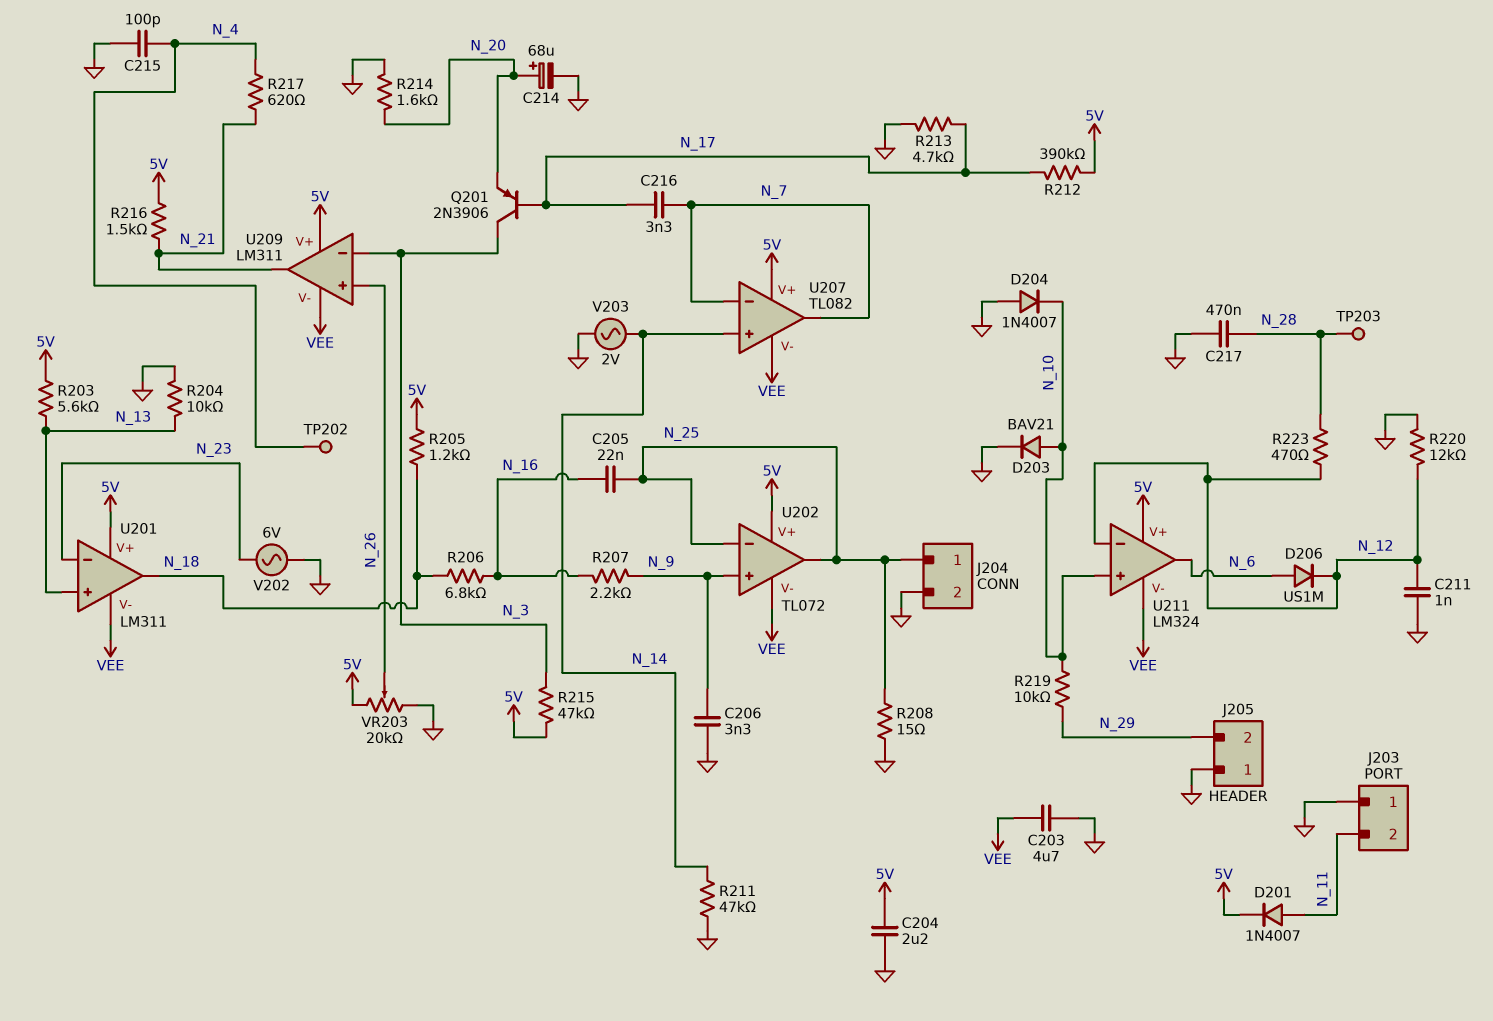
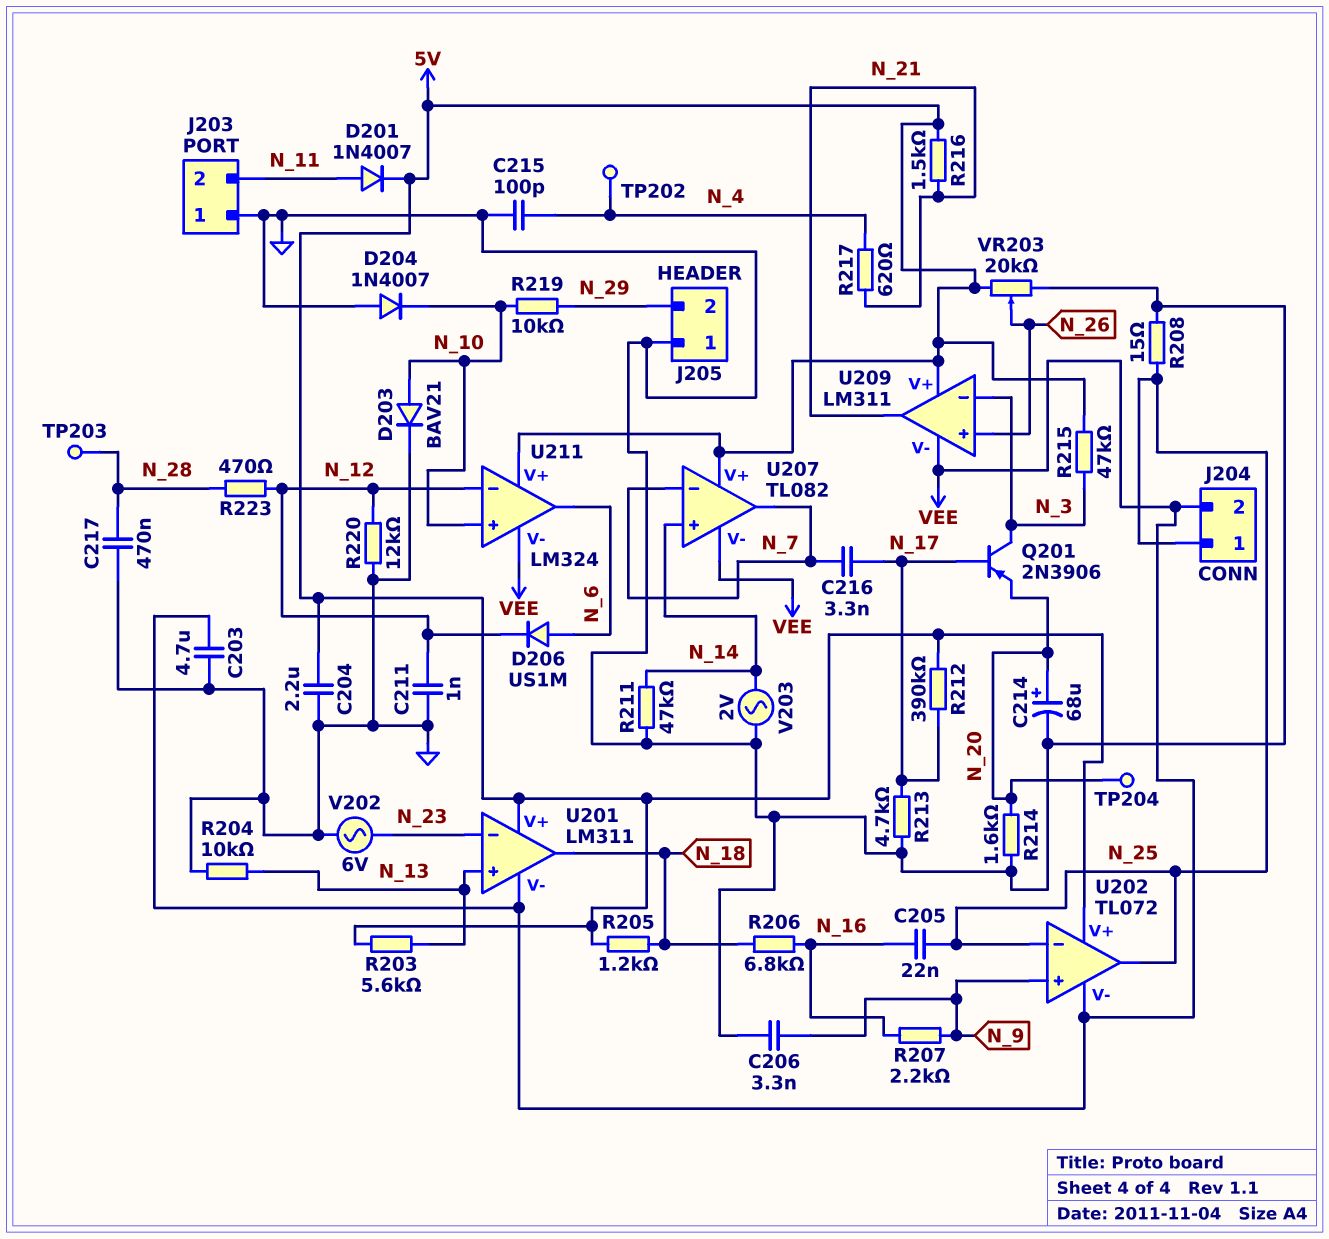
J204 pin 2: GND -> VEE
TP204: none -> test point (N_20)

